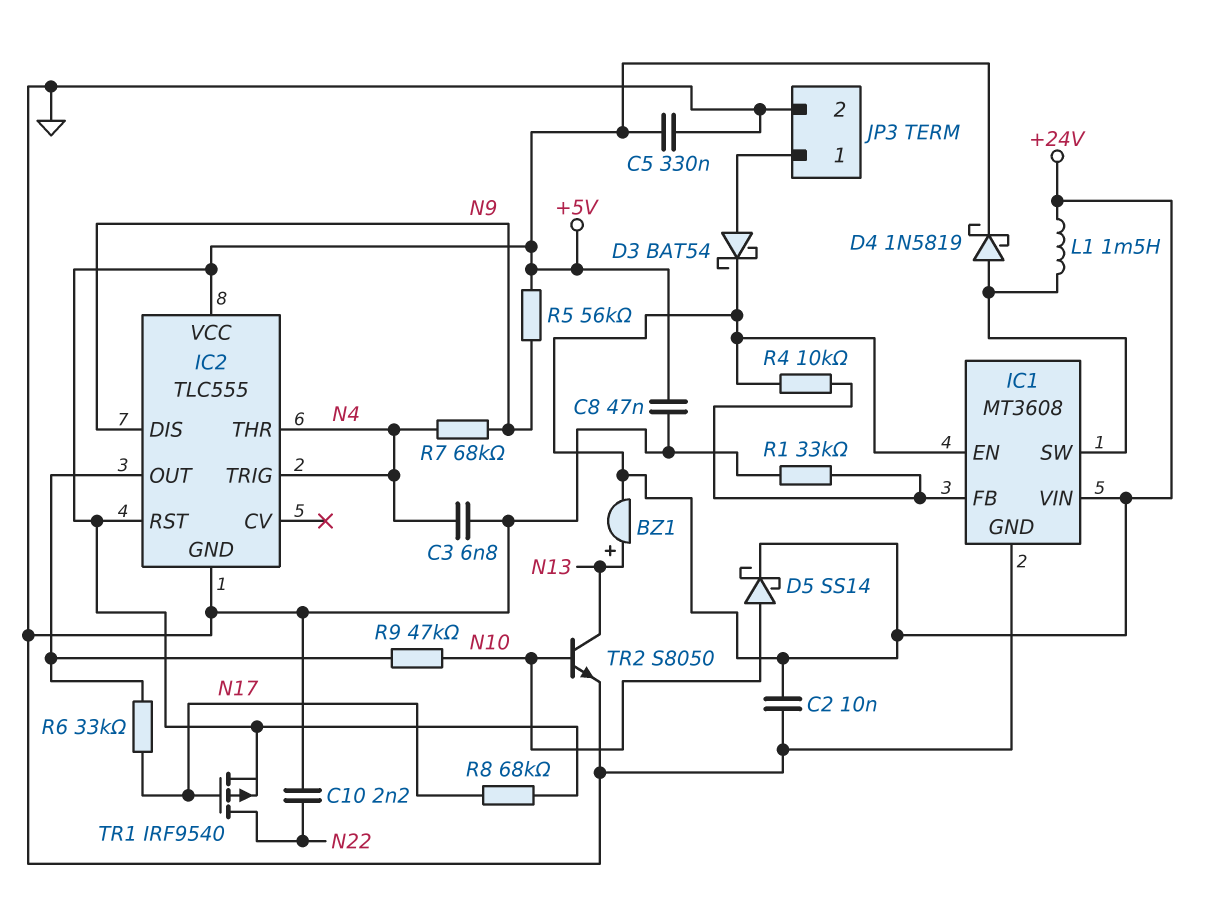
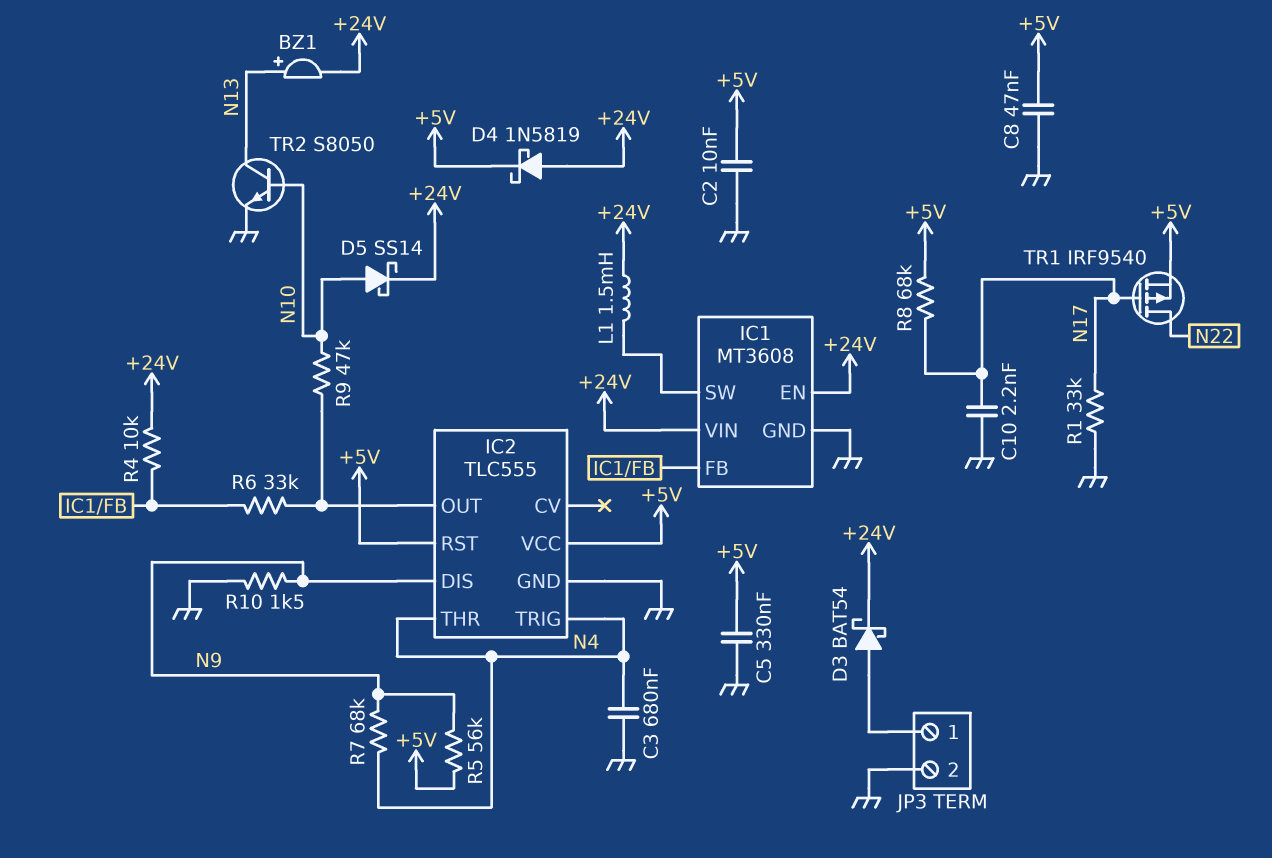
C2: 10nF (+24V, GND) -> 10nF (+5V, GND)
C3: 6.8nF (GND, N4) -> 680nF (GND, N4)
C10: 2.2nF (GND, N22) -> 2.2nF (GND, N17)
D4: schottky 1N5819 (A IC1/SW, K +5V) -> schottky 1N5819 (A +24V, K +5V)
R1: 33k (GND, IC1/FB) -> 33k (GND, N17)
R6: 33k (IC2/OUT, N17) -> 33k (IC1/FB, IC2/OUT)
R10: none -> 1.5k (GND, N9)

